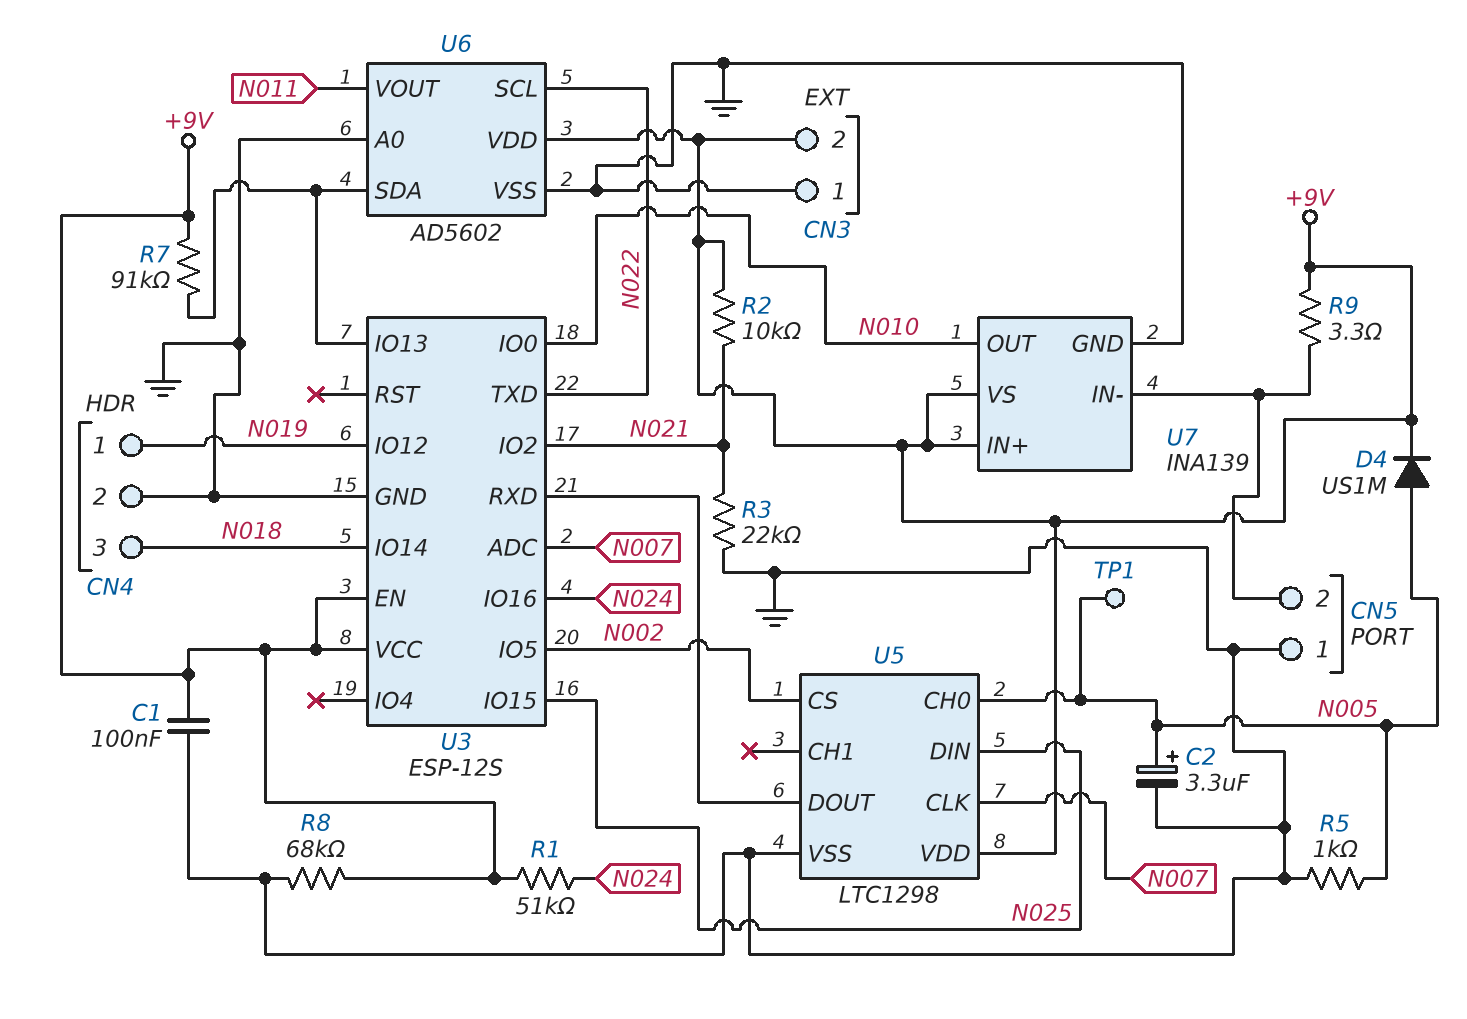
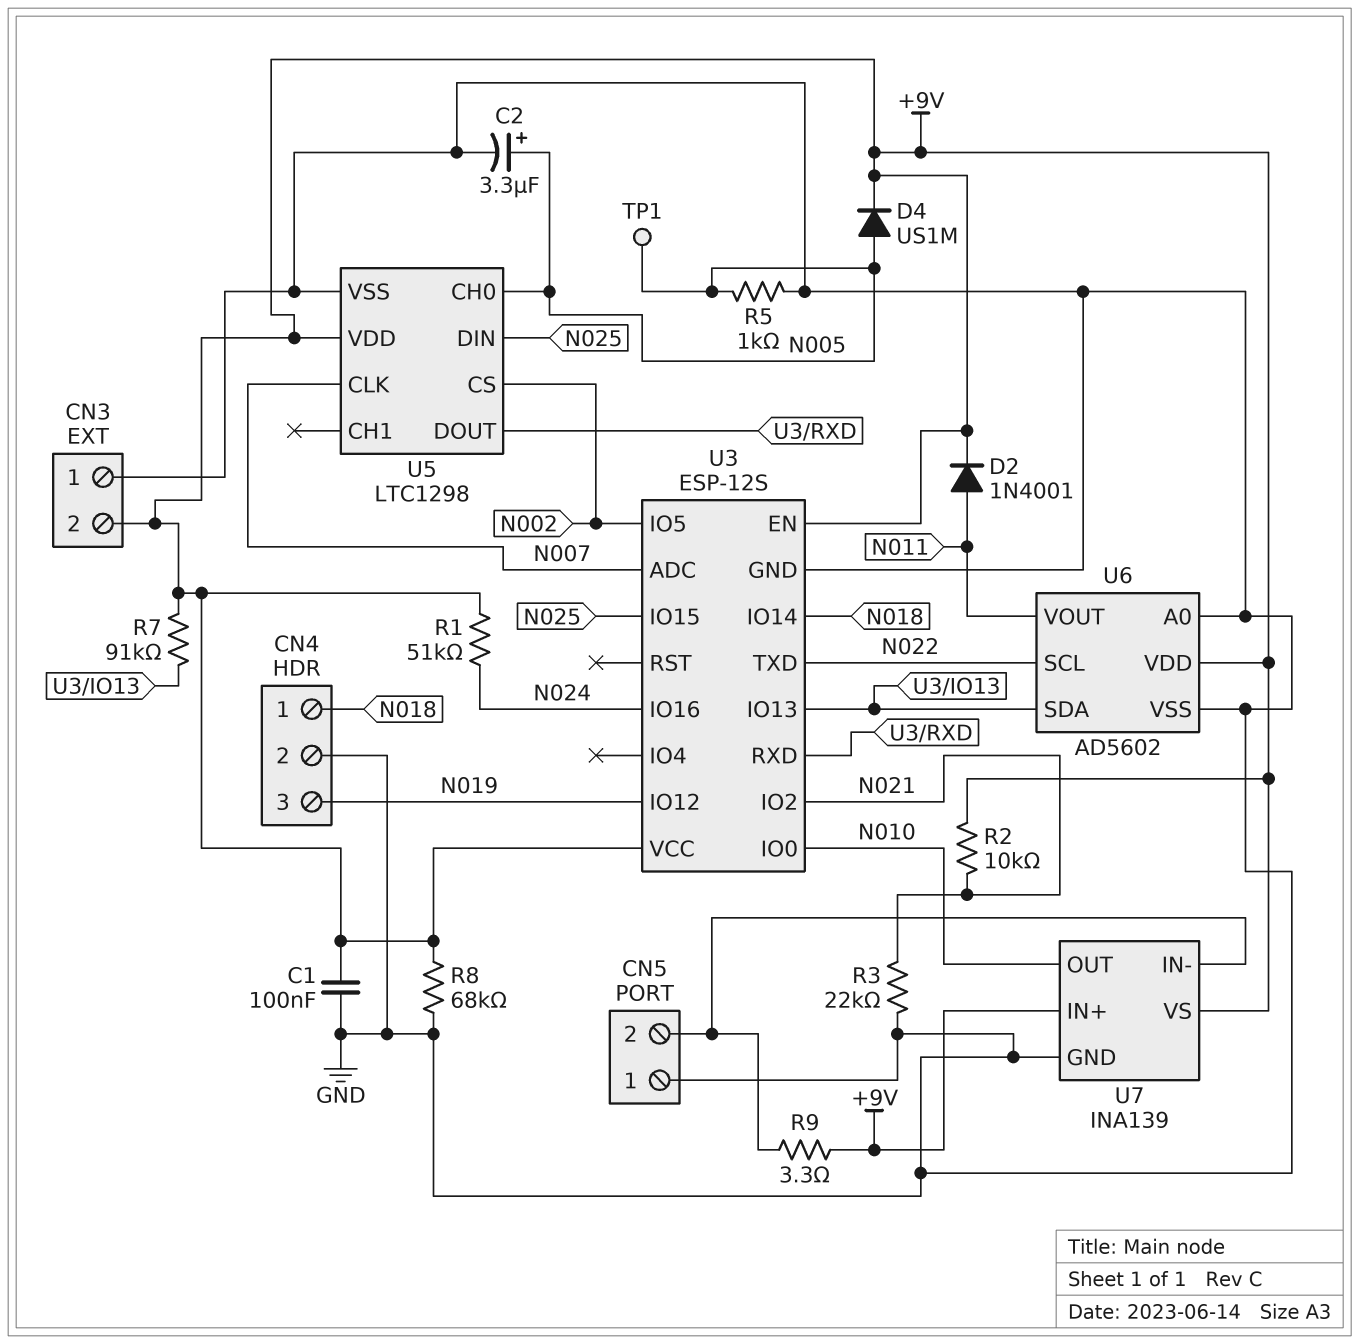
CN4 pin 1: N019 -> N018
CN4 pin 3: N018 -> N019
D2: none -> diode 1N4001 (A N011, K +9V)

